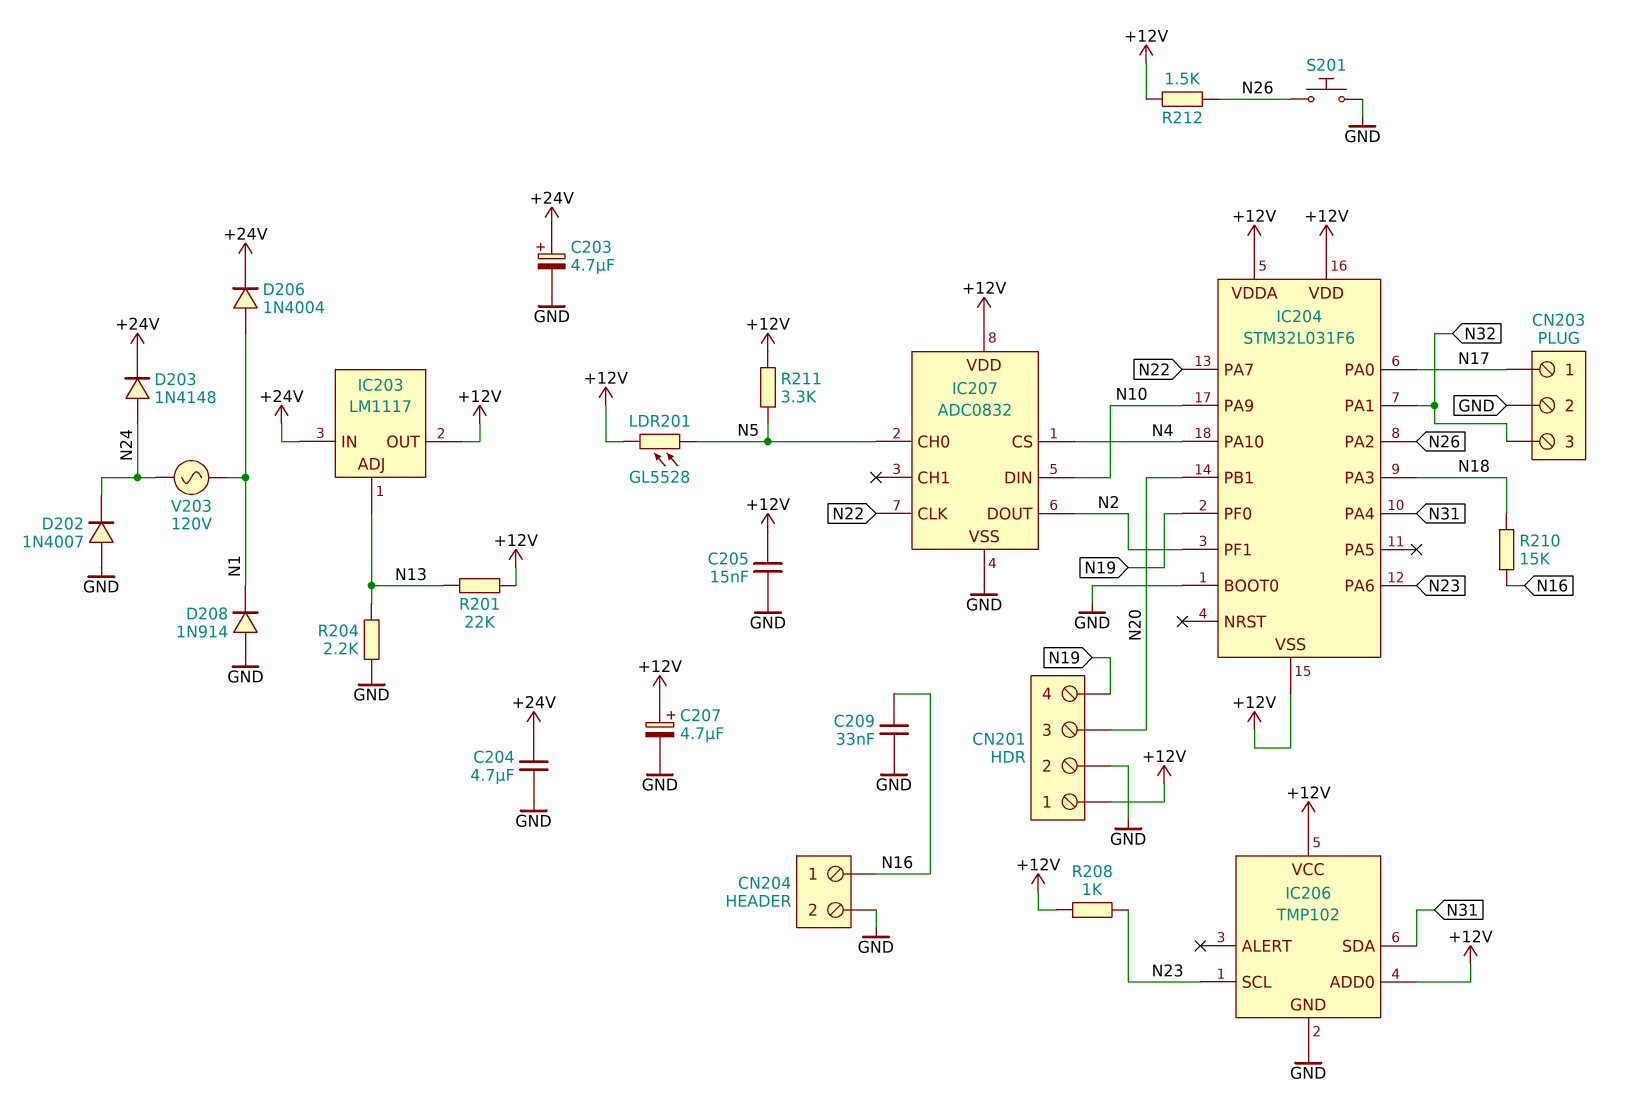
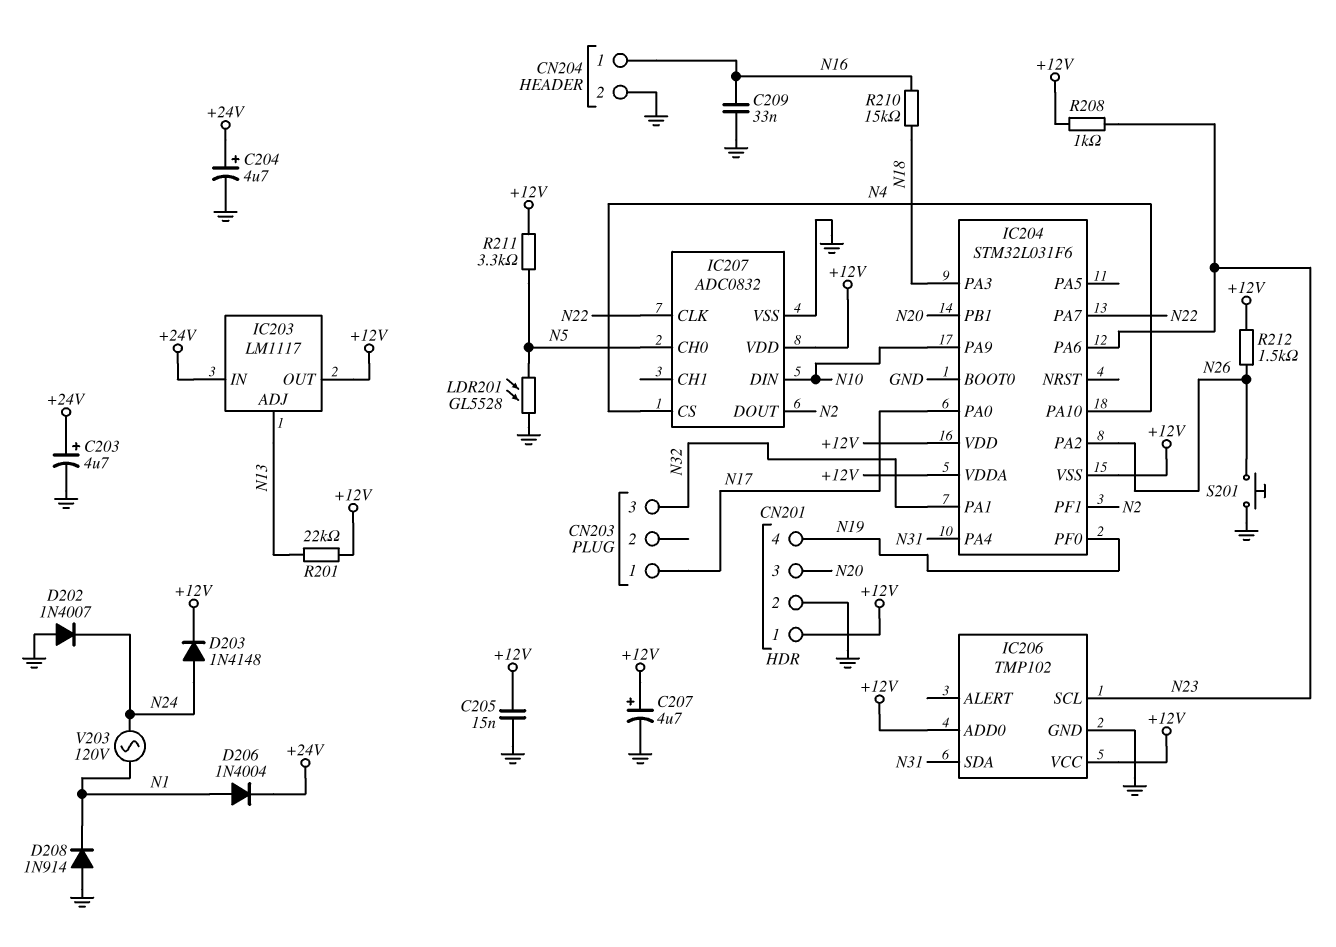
C204: 4.7uF (+24V, GND) -> 4.7uF (plus +24V, minus GND)
CN203 pin 2: GND -> none
D203: diode 1N4148 (A N24, K +24V) -> diode 1N4148 (A N24, K +12V)
LDR201: GL5528 (+12V, N5) -> GL5528 (GND, N5)
R204: 2.2k (GND, N13) -> none

